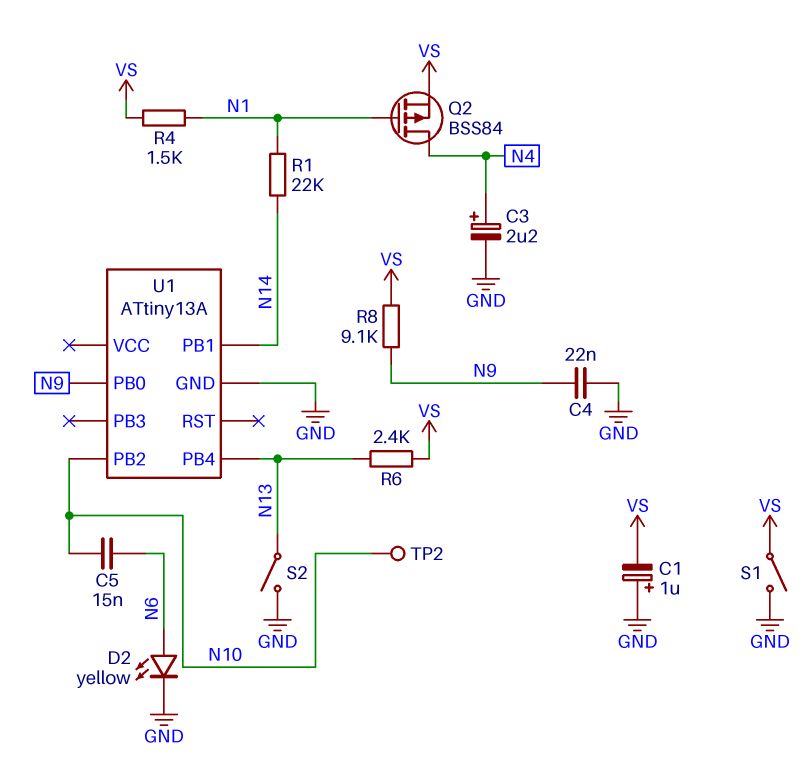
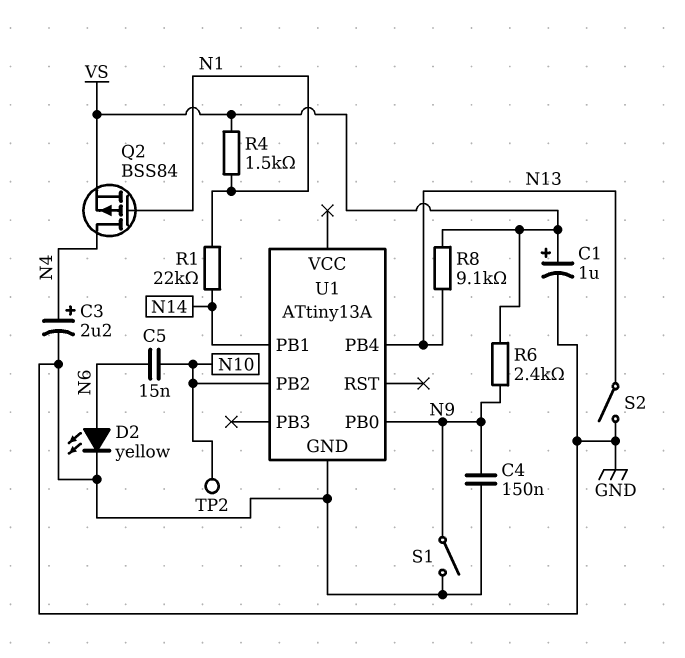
C1: 1uF (plus GND, minus VS) -> 1uF (plus VS, minus GND)
C4: 22nF (GND, N9) -> 150nF (GND, N9)
R6: 2.4k (N13, VS) -> 2.4k (N9, VS)
R8: 9.1k (N9, VS) -> 9.1k (N13, VS)
S1: switch (GND, VS) -> switch (GND, N9)

